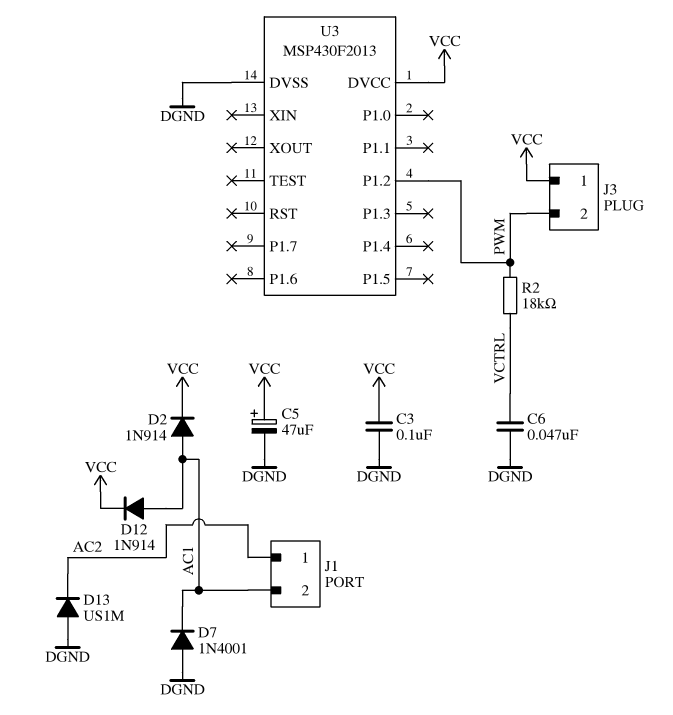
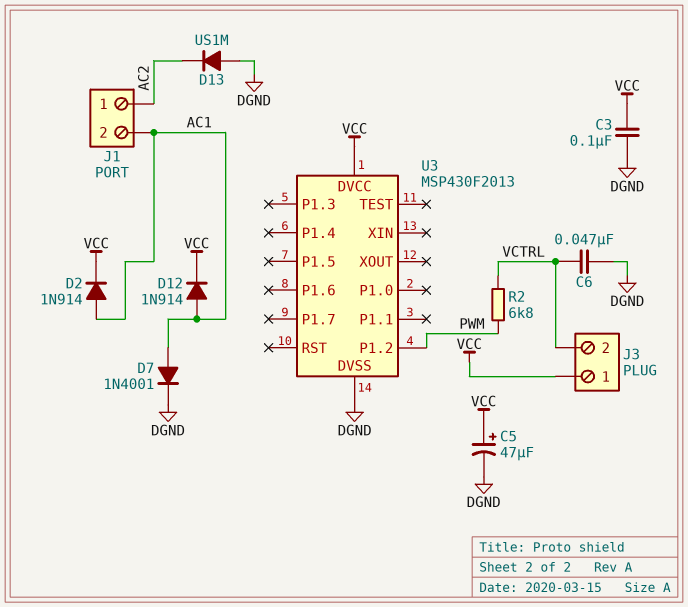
D7: diode 1N4001 (A DGND, K AC1) -> diode 1N4001 (A AC1, K DGND)
J3 pin 2: PWM -> VCTRL
R2: 18k (PWM, VCTRL) -> 6.8k (PWM, VCTRL)

